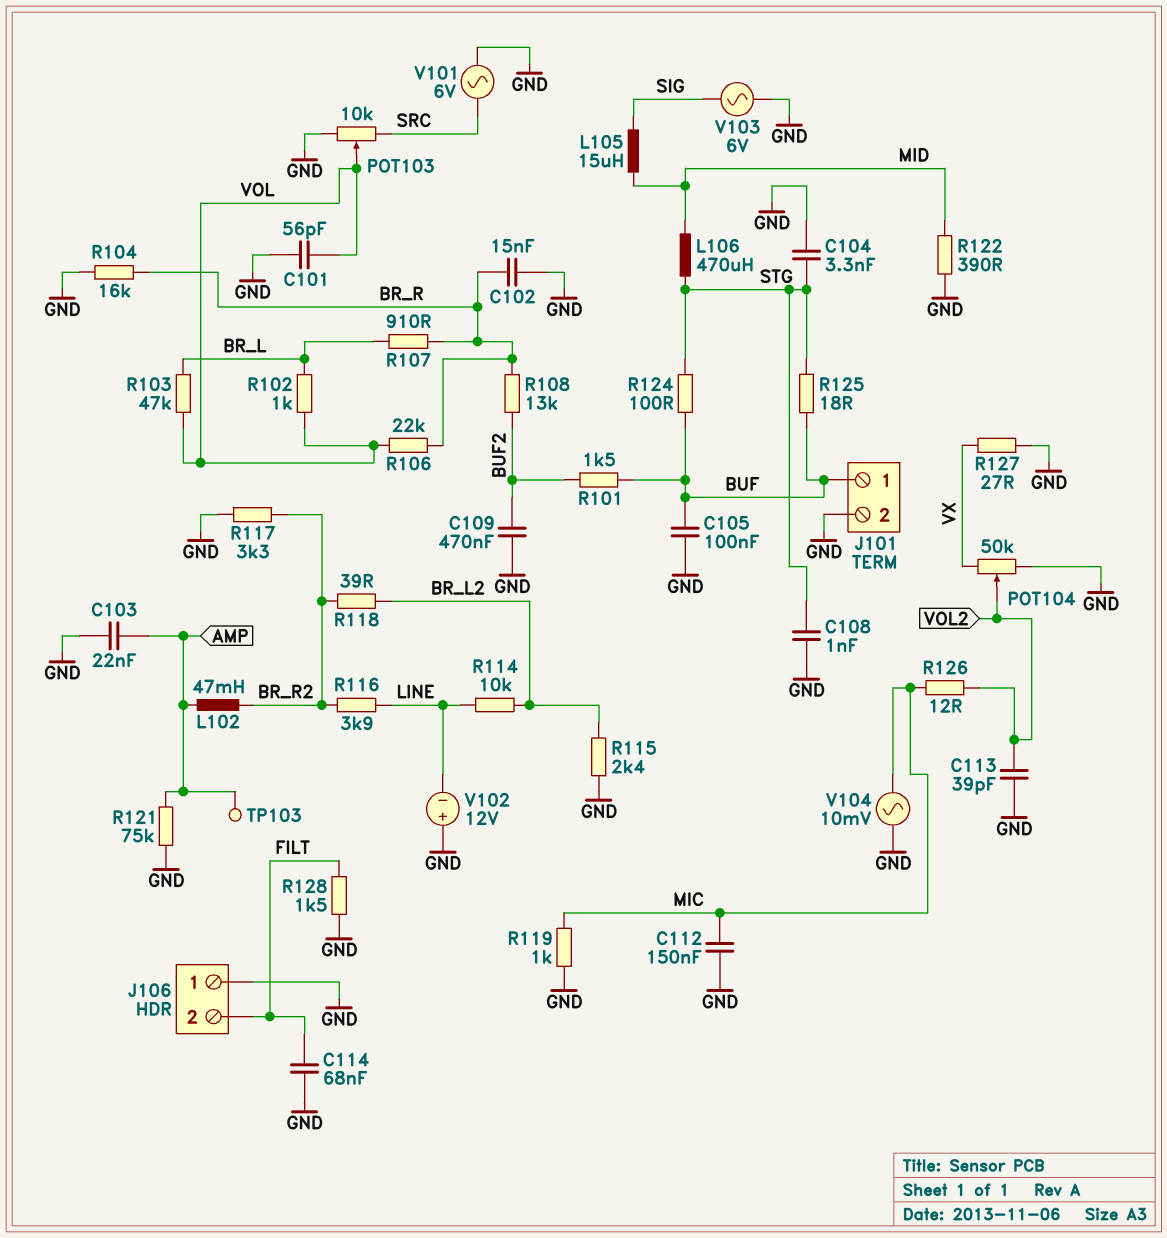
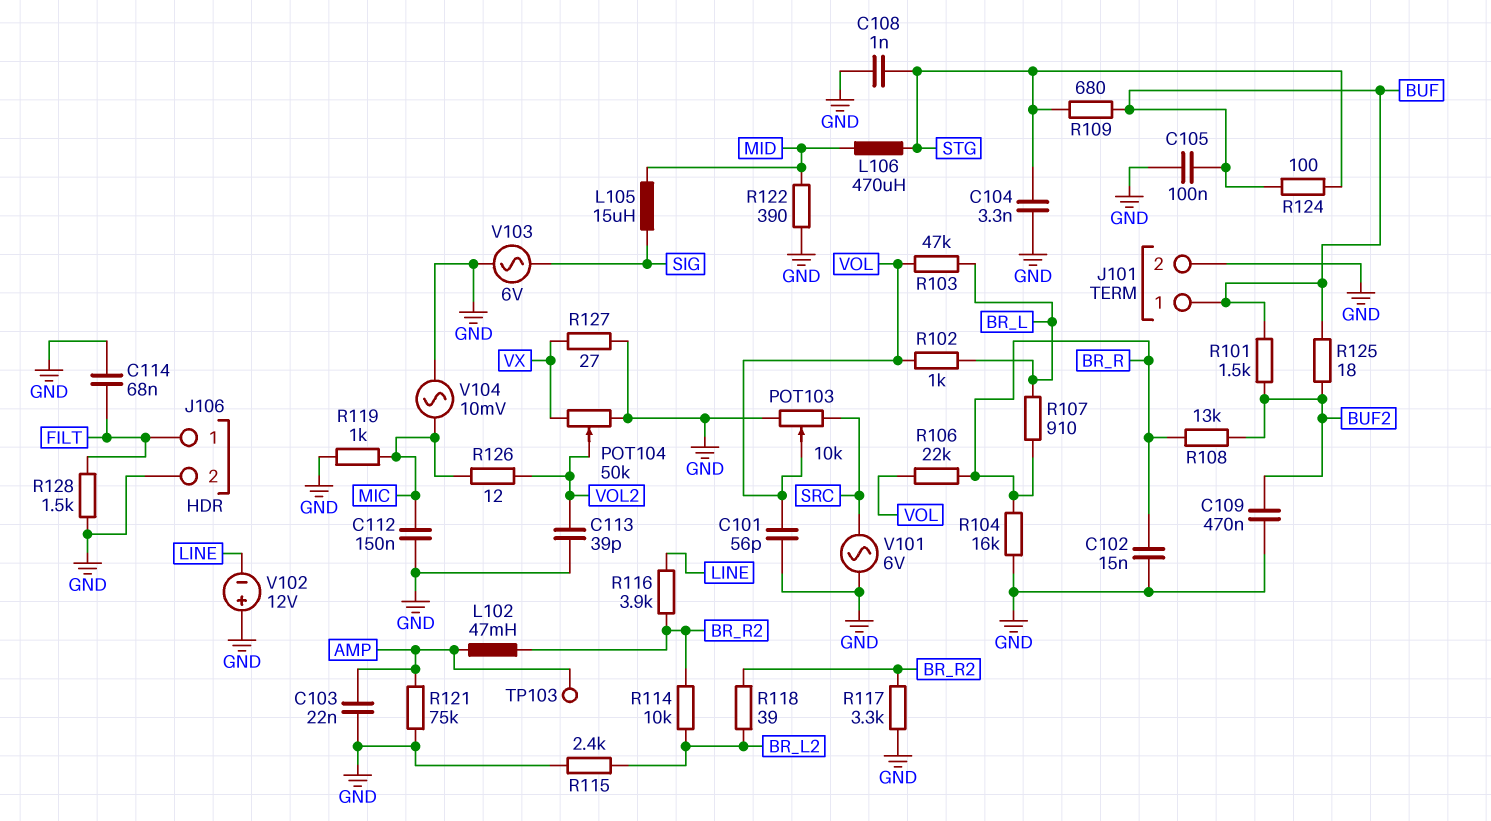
J106 pin 1: GND -> FILT
J106 pin 2: FILT -> GND
R109: none -> 680 (BUF, STG)
R114: 10k (BR_L2, LINE) -> 10k (BR_L2, BR_R2)
R125: 18 (BUF, STG) -> 18 (BUF, BUF2)

